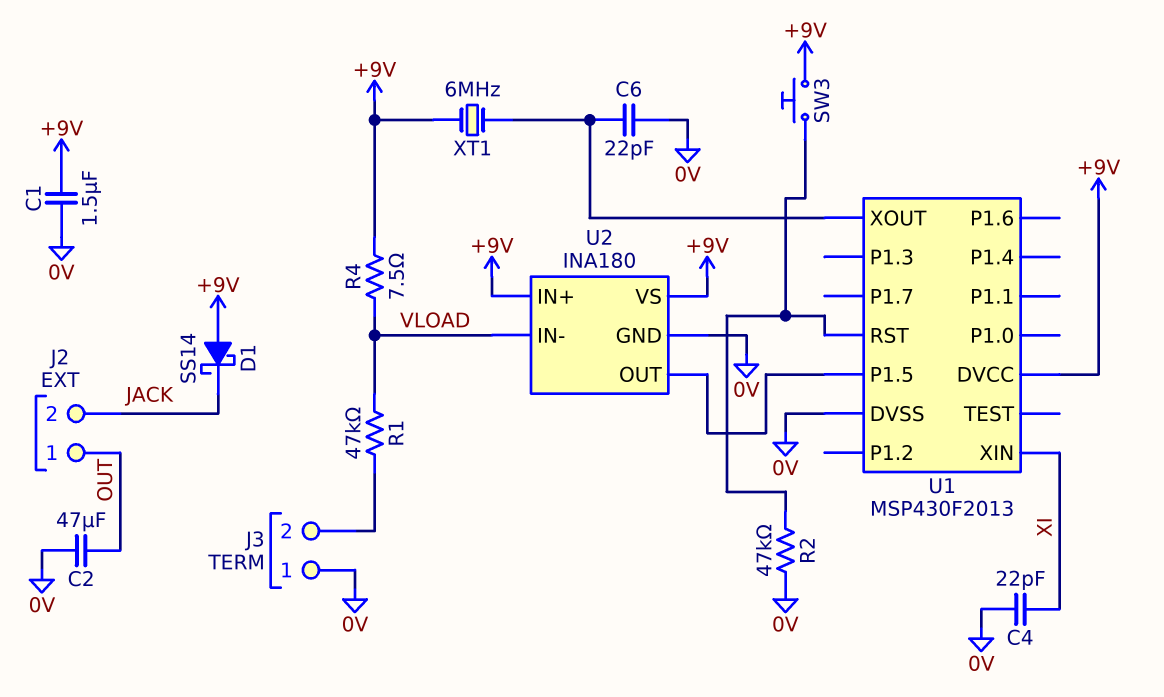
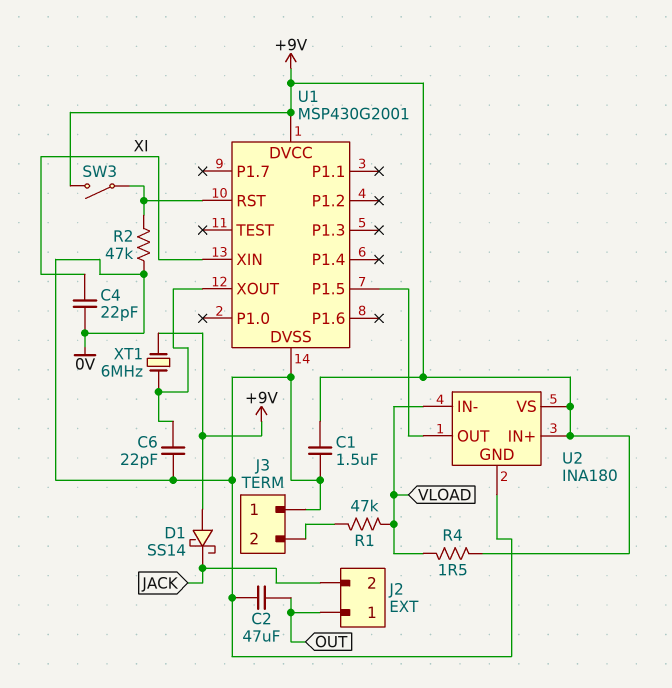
R4: 7.5 (+9V, VLOAD) -> 1.5 (+9V, VLOAD)
SW3: button (+9V, U1/RST) -> switch (+9V, U1/RST)
U1: MSP430F2013 -> MSP430G2001

